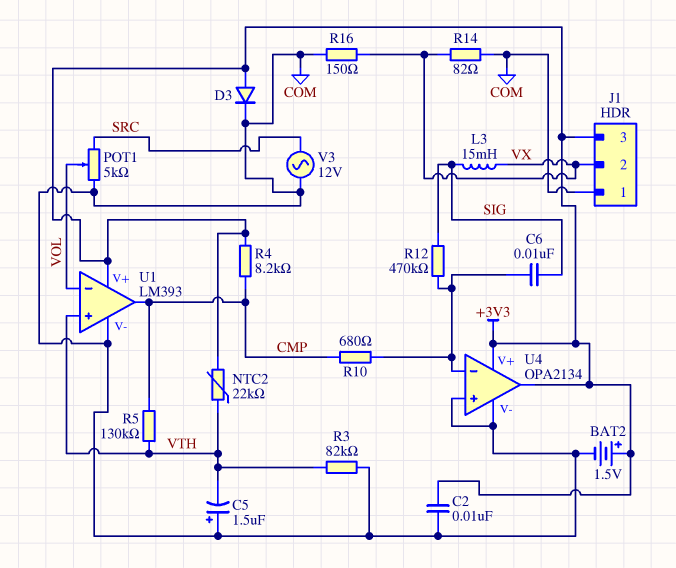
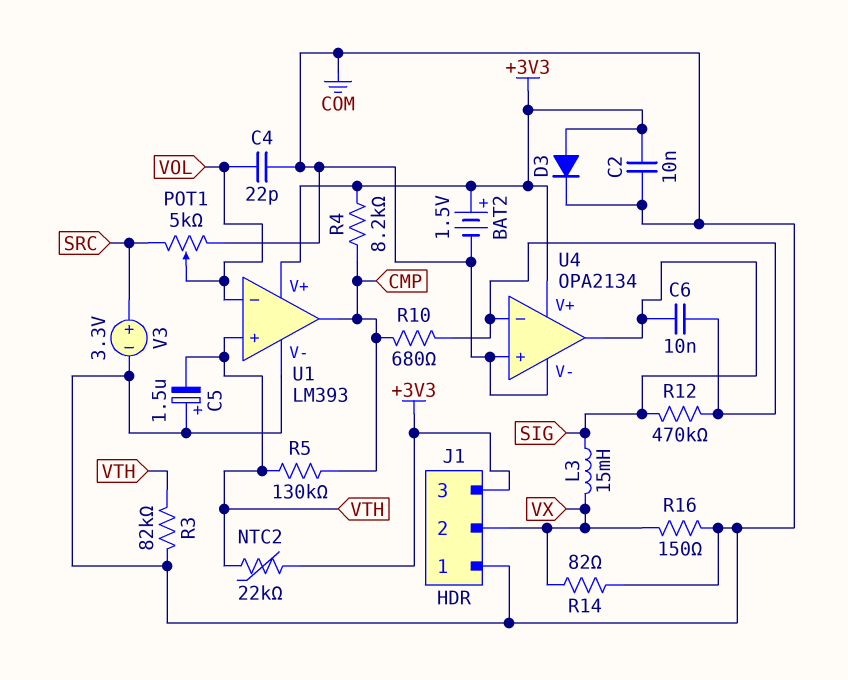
C4: none -> 22pF (COM, VOL)
U4 pin out: +3V3 -> SIG
V3: AC 12V (COM, SRC) -> 3.3V (plus SRC, minus COM)

